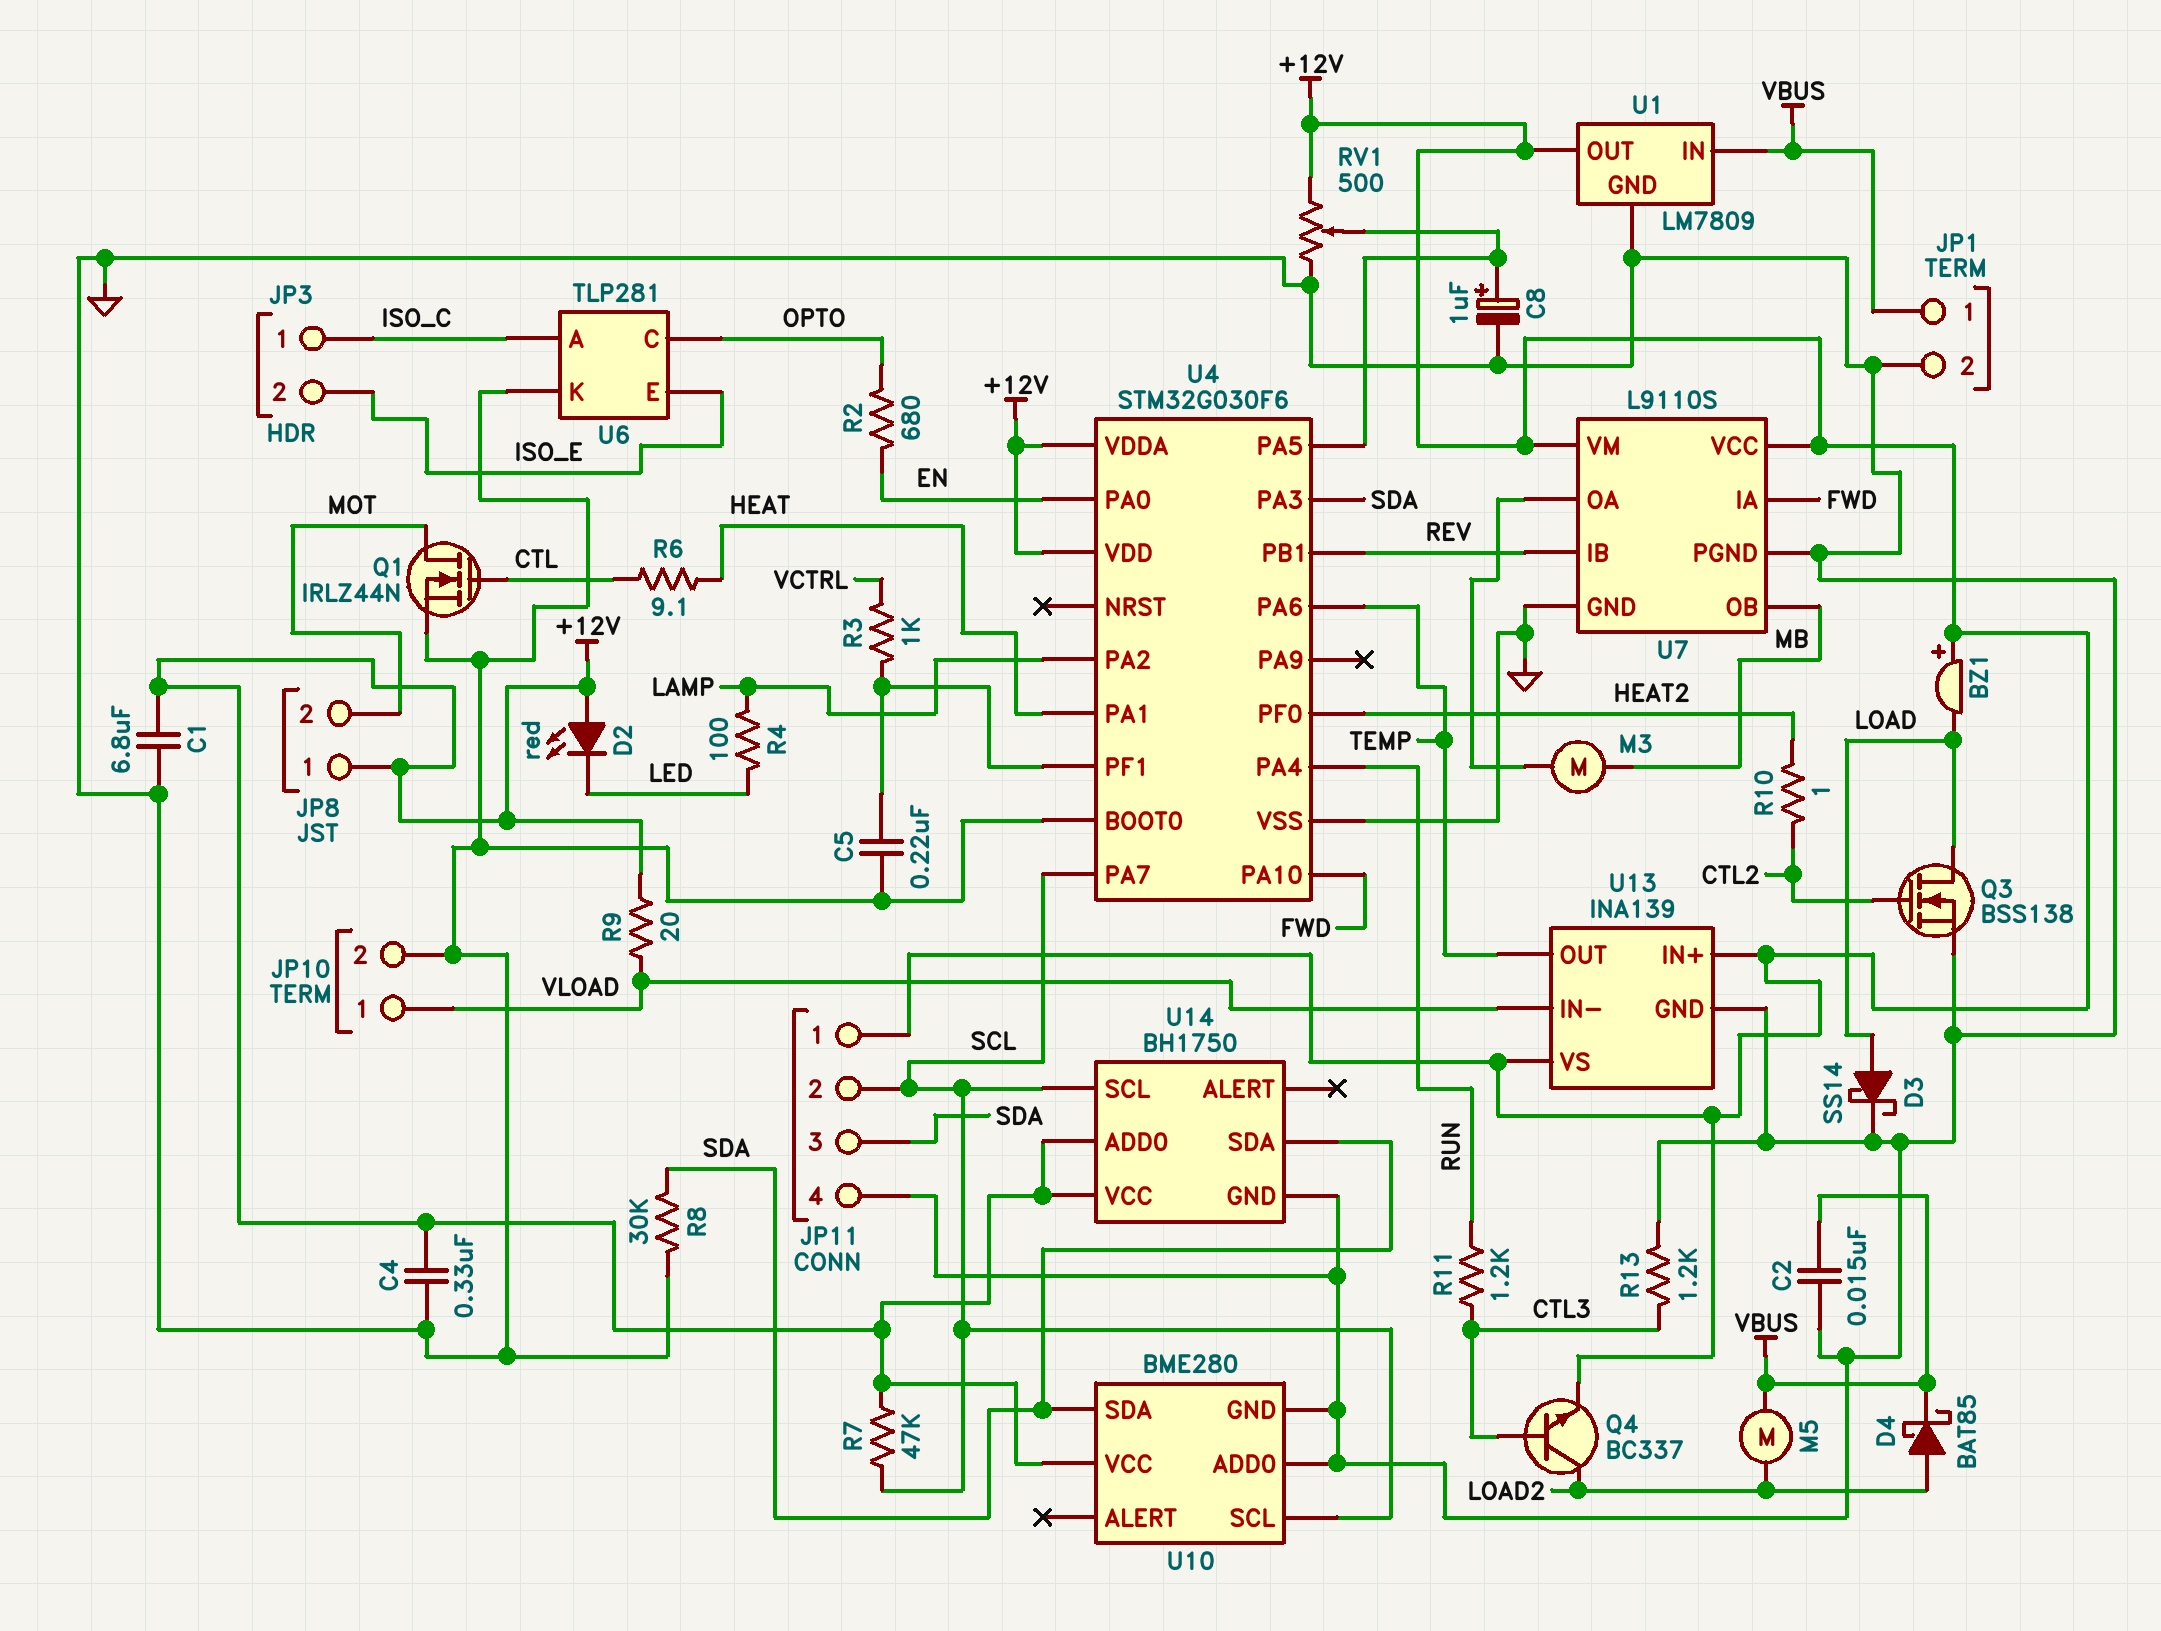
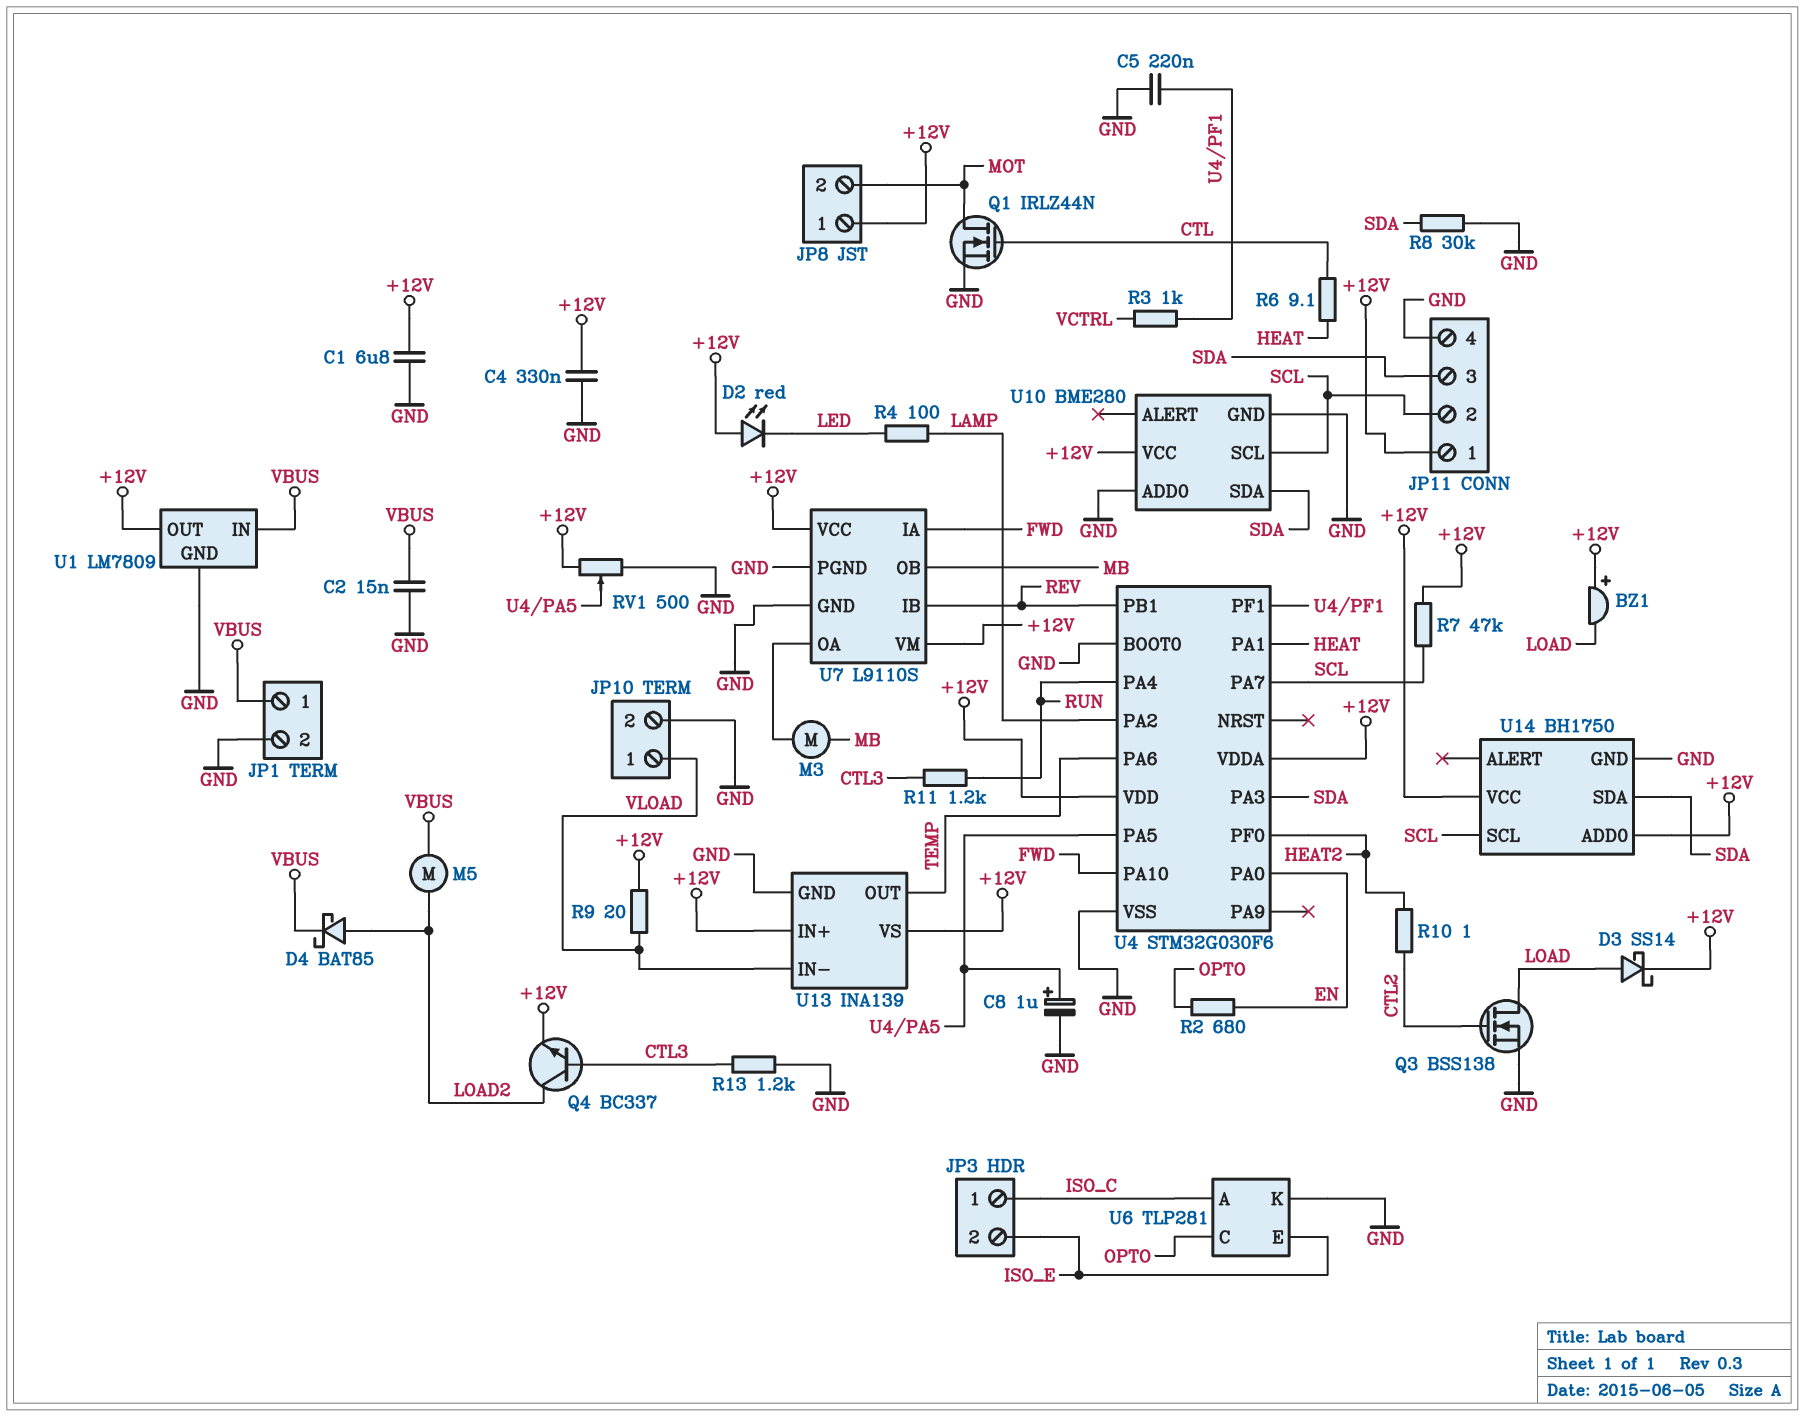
D3: schottky SS14 (A LOAD, K GND) -> schottky SS14 (A LOAD, K +12V)

